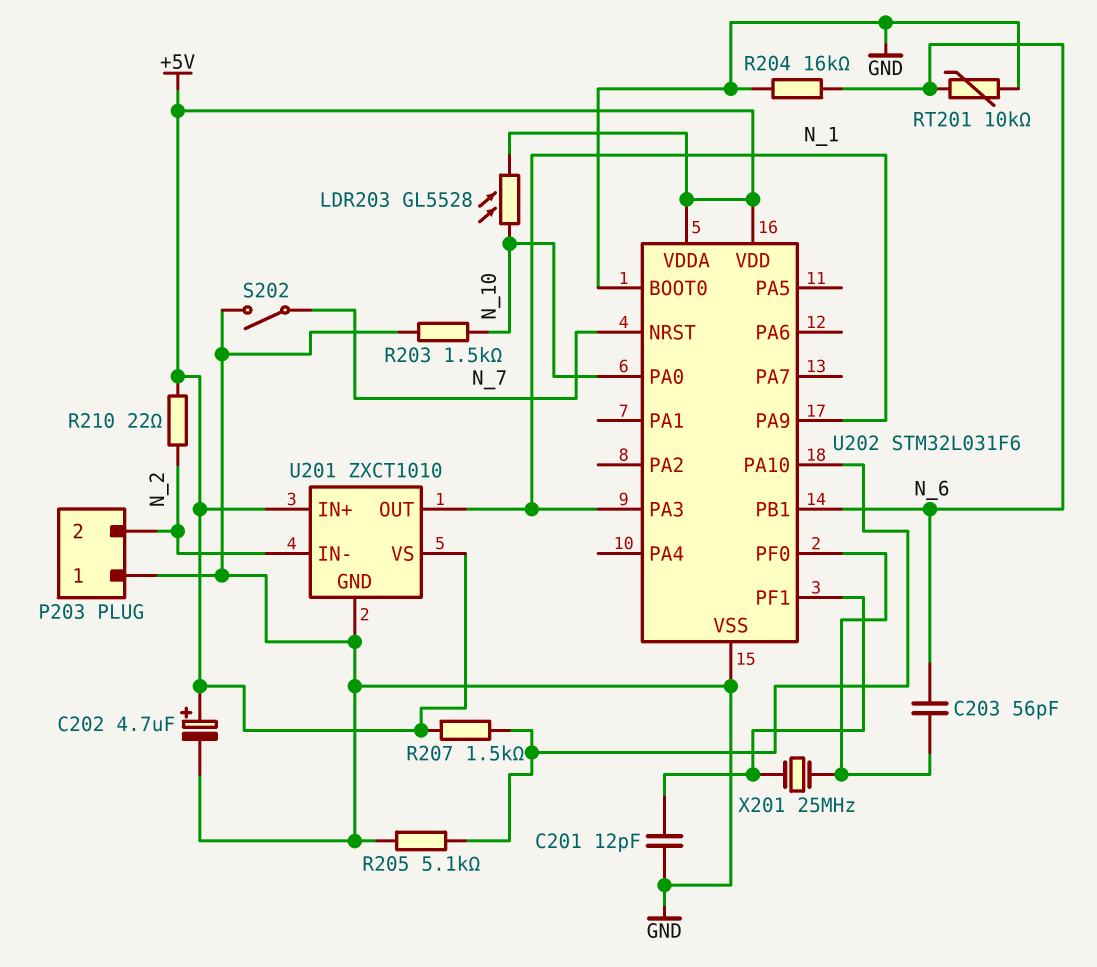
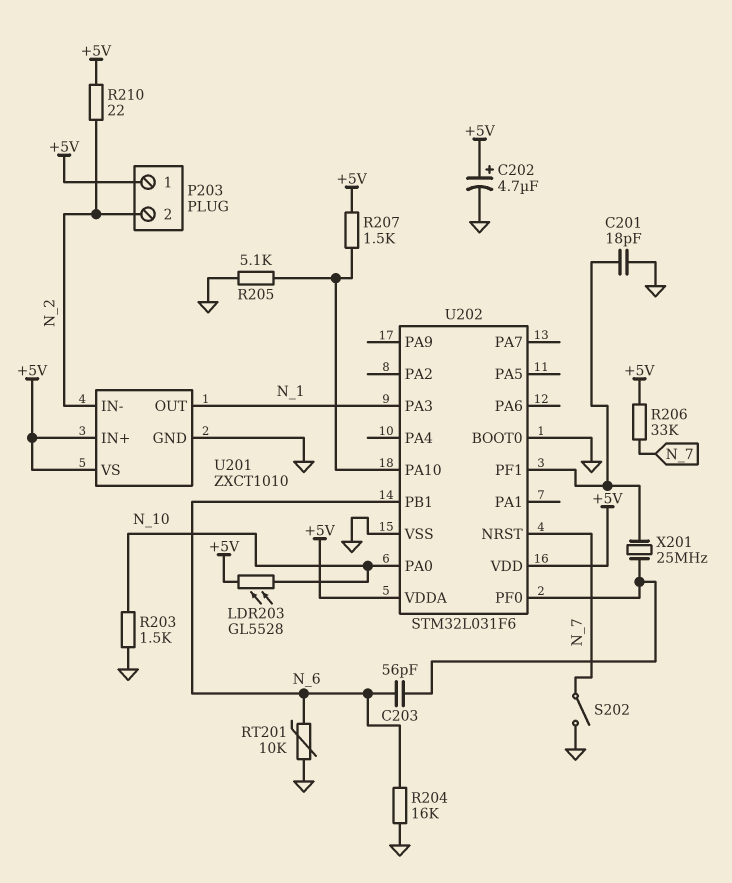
C201: 12pF (GND, U202/PF1) -> 18pF (GND, U202/PF1)
P203 pin 1: GND -> +5V
R206: none -> 33k (+5V, N_7)
U202 pin PA9: N_1 -> none

